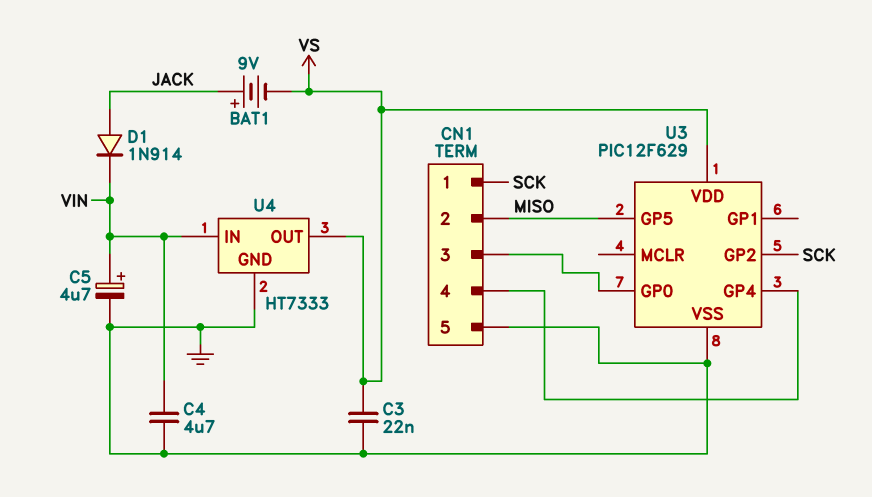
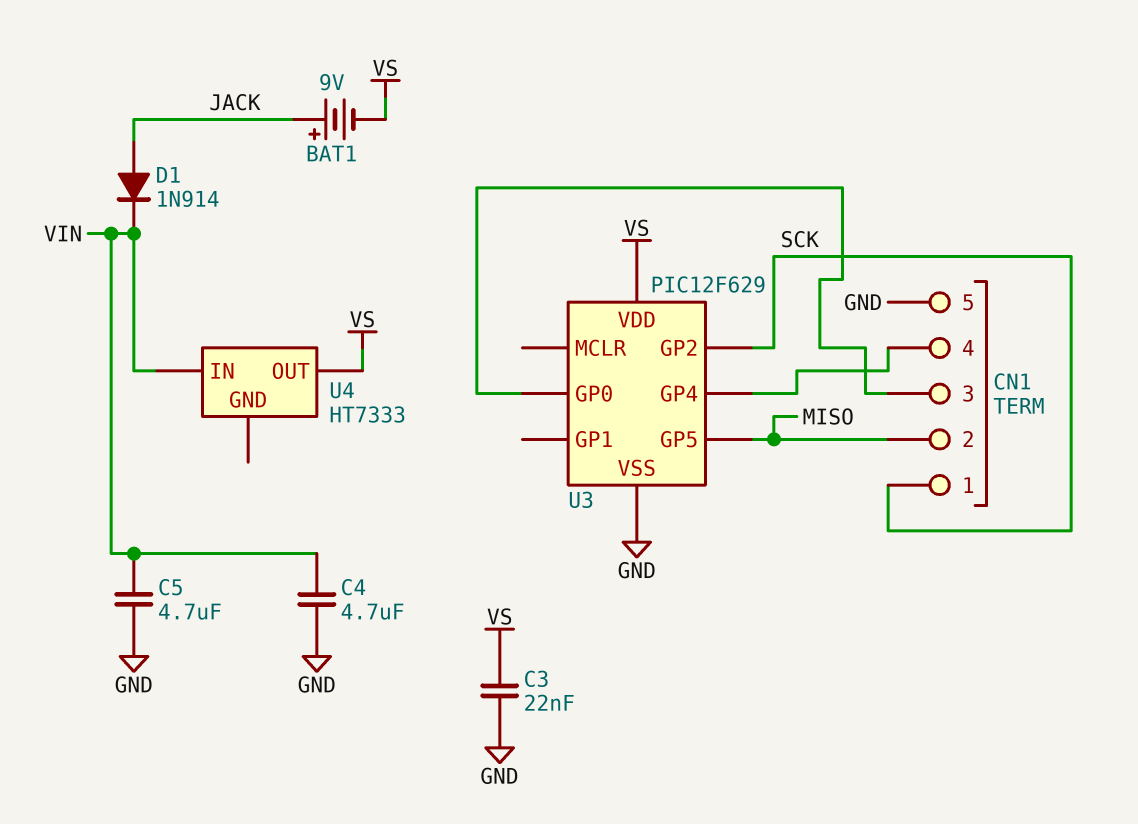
C5: 4.7uF (plus VIN, minus GND) -> 4.7uF (GND, VIN)
U4 pin GND: GND -> none

